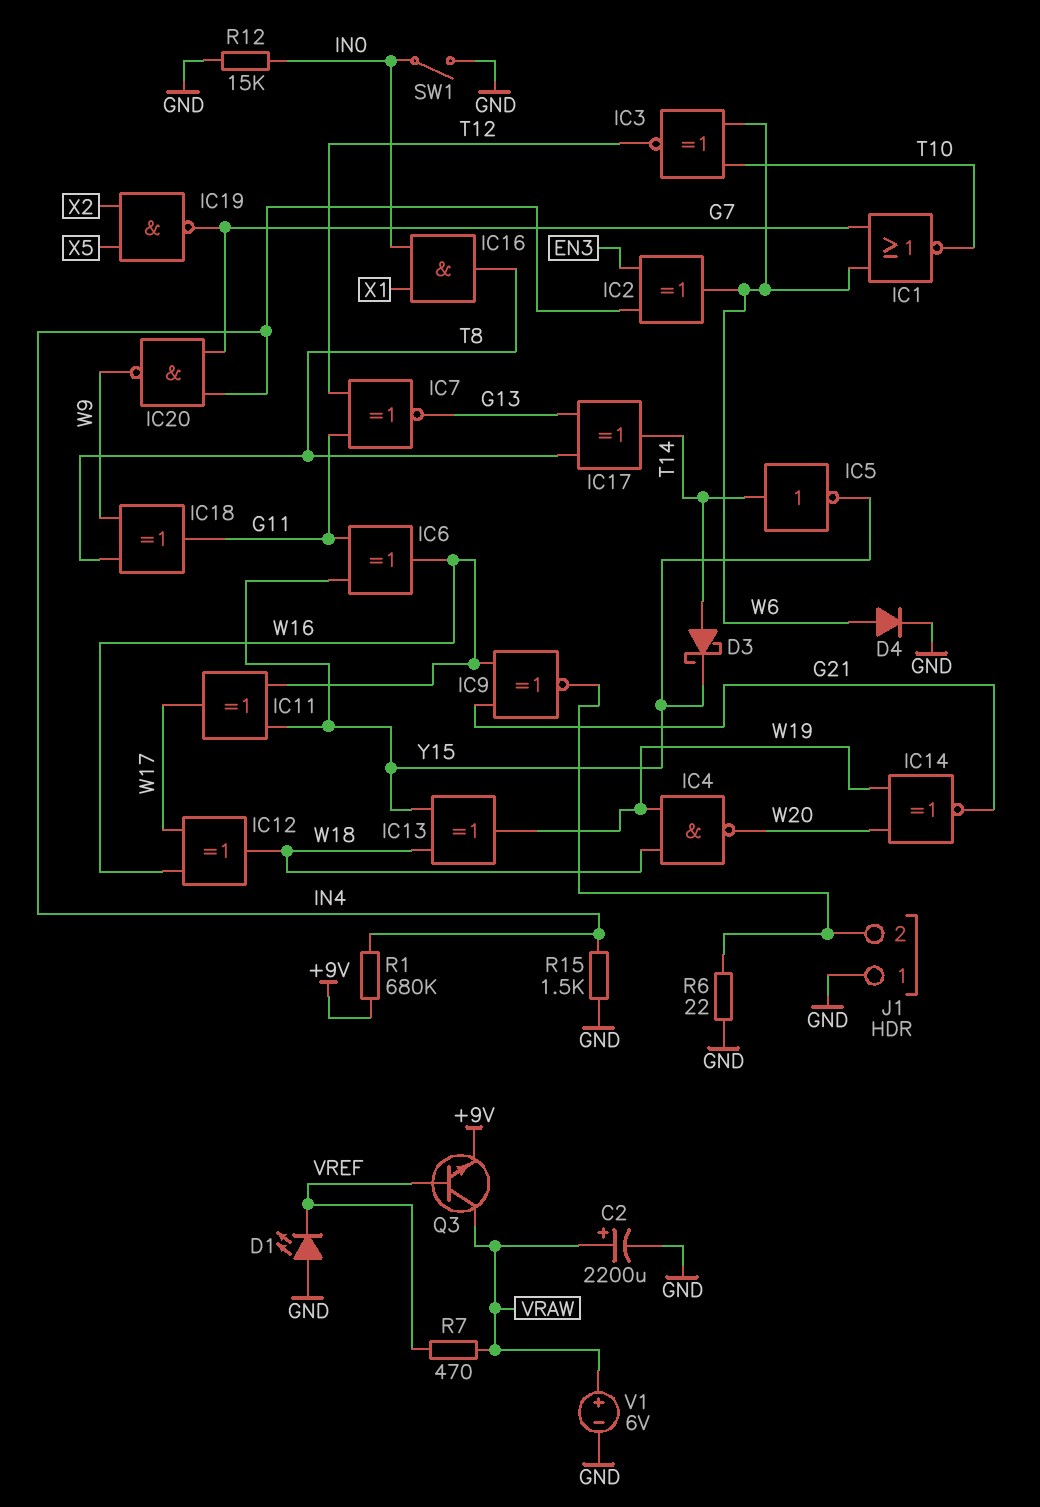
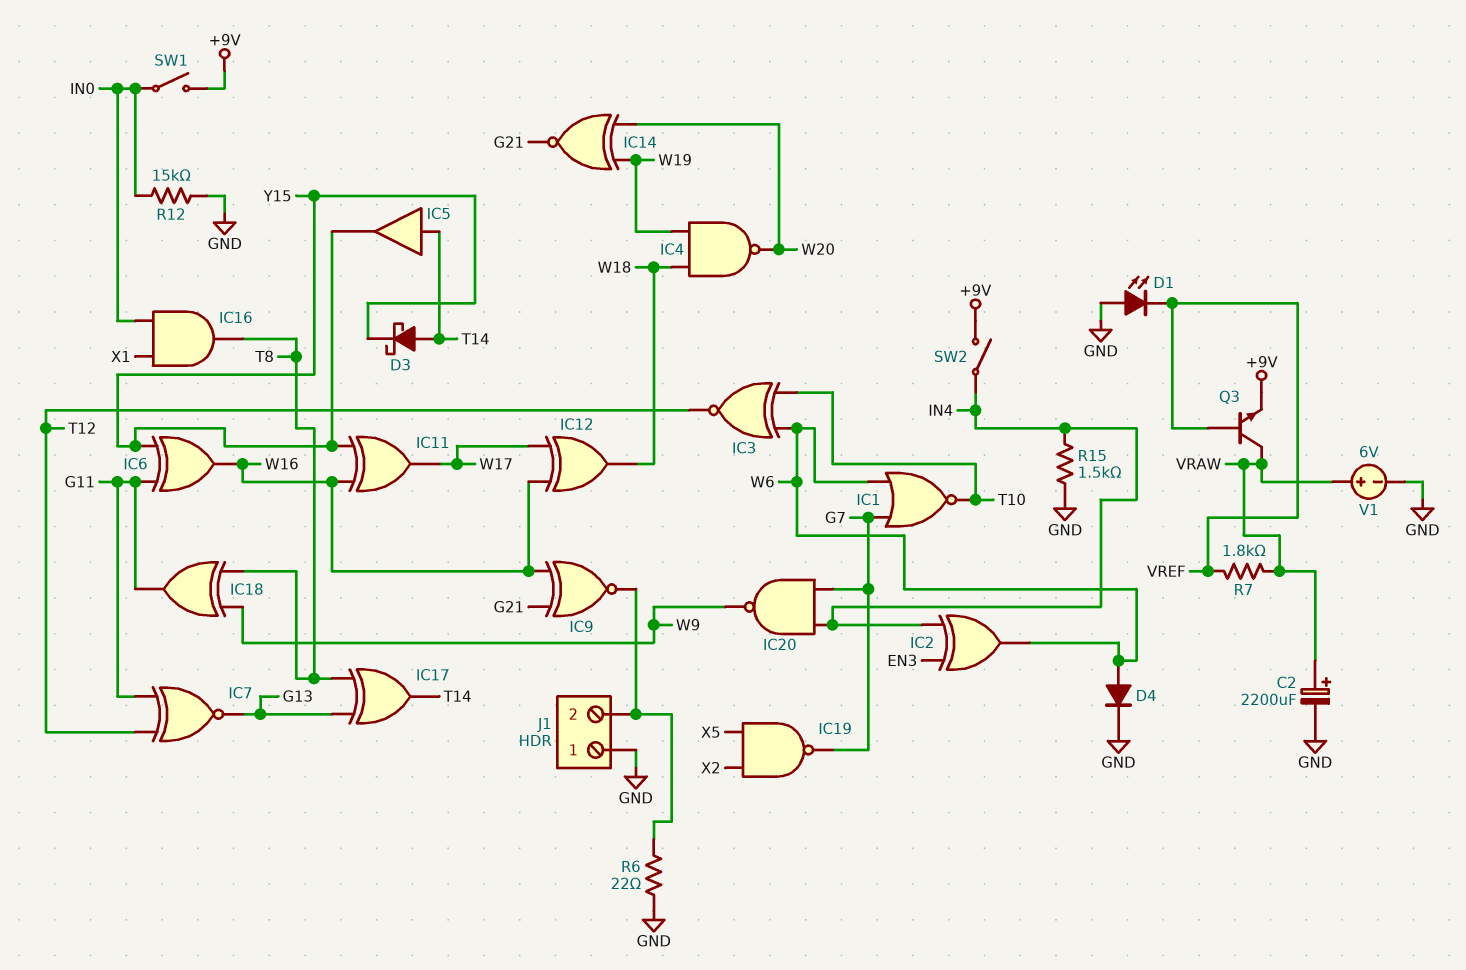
IC5: NOT (in T14, out Y15) -> buffer (in T14, out Y15)
IC13: XOR (in W18, in Y15, out W19) -> none
R1: 680k (+9V, IN4) -> none
R7: 470 (VRAW, VREF) -> 1.8k (VRAW, VREF)
SW1: switch (GND, IN0) -> switch (+9V, IN0)
SW2: none -> switch (+9V, IN4)

